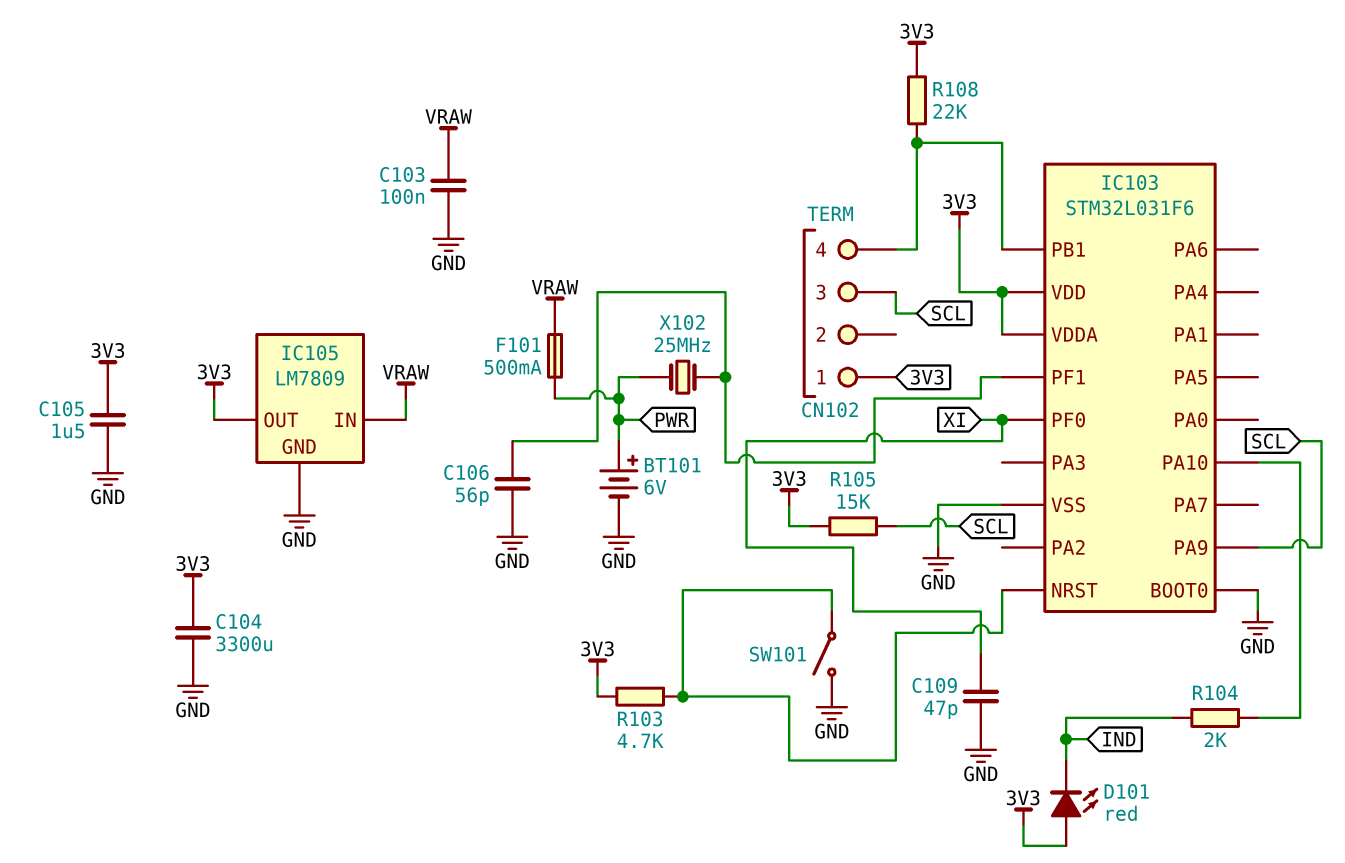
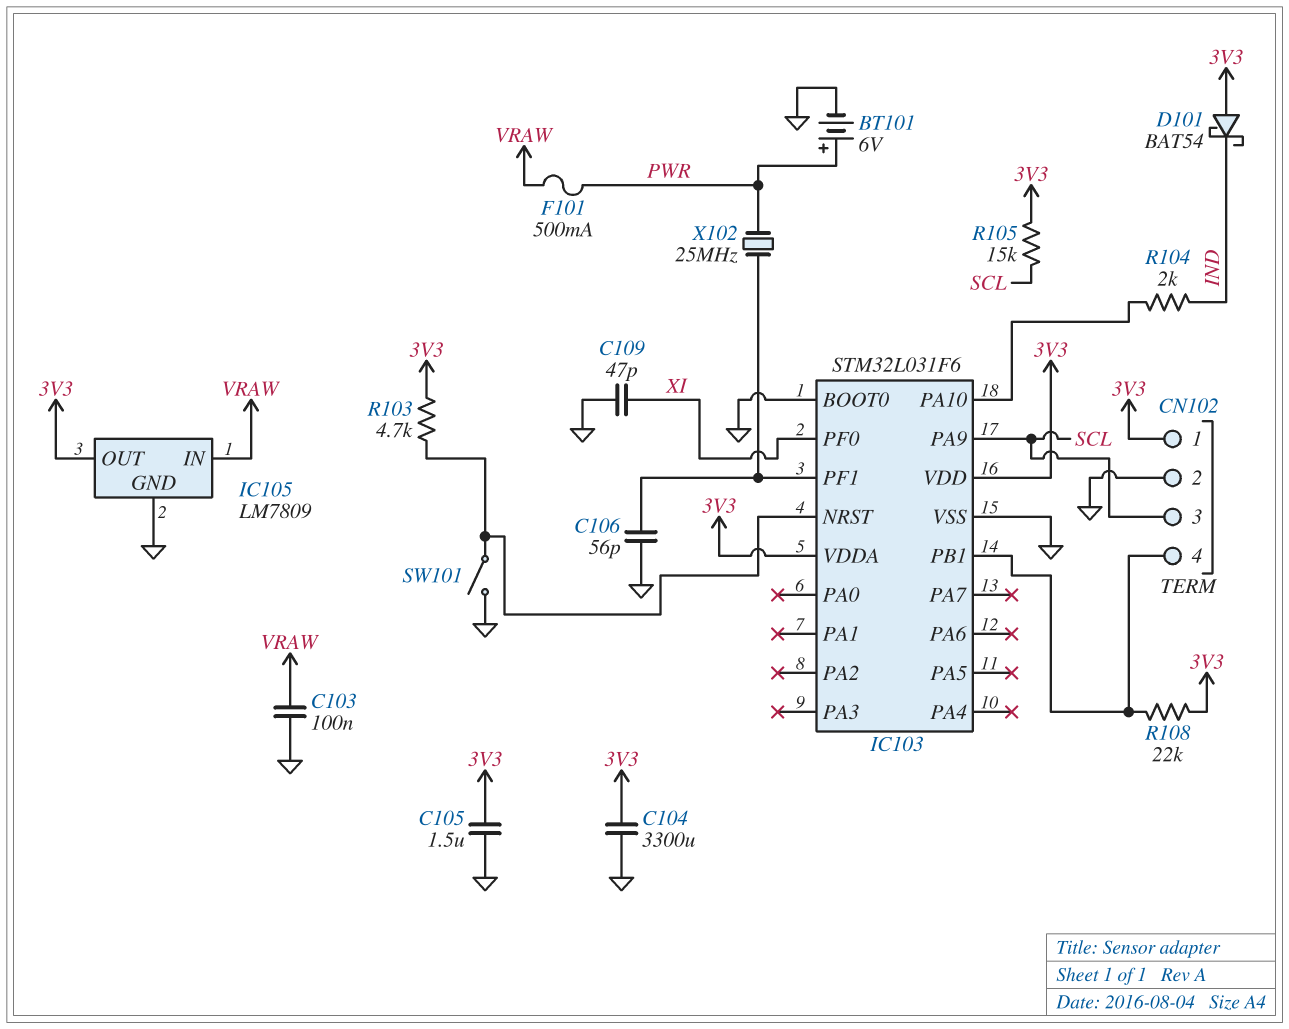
CN102 pin 2: none -> GND
D101: LED red (A 3V3, K IND) -> schottky BAT54 (A 3V3, K IND)

